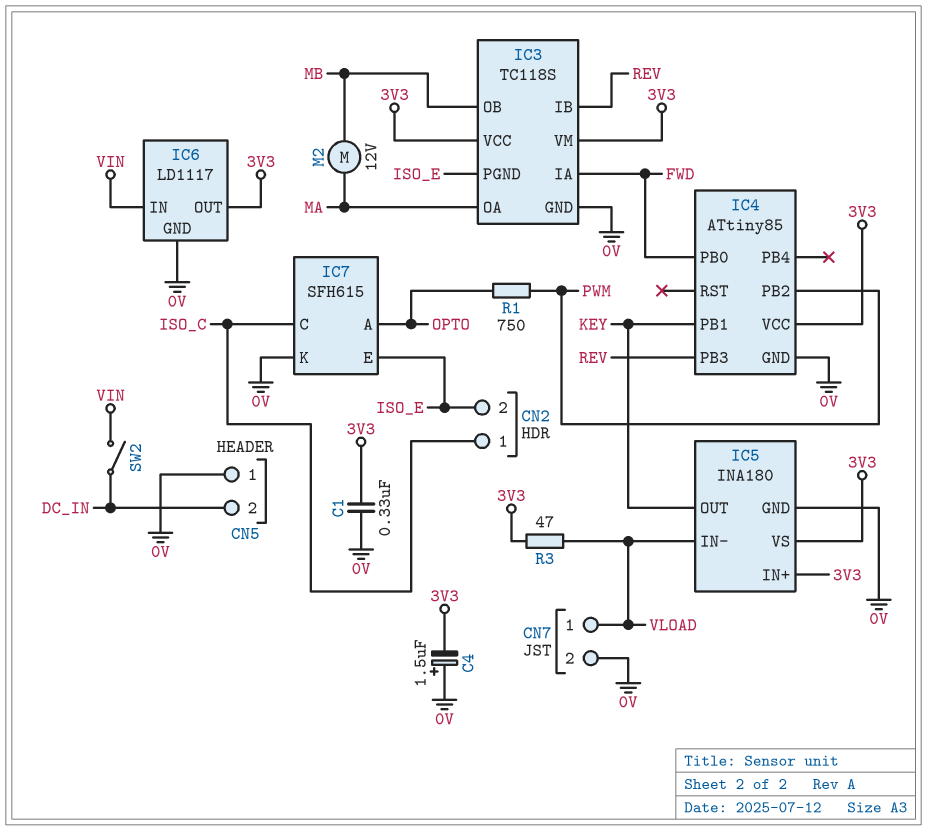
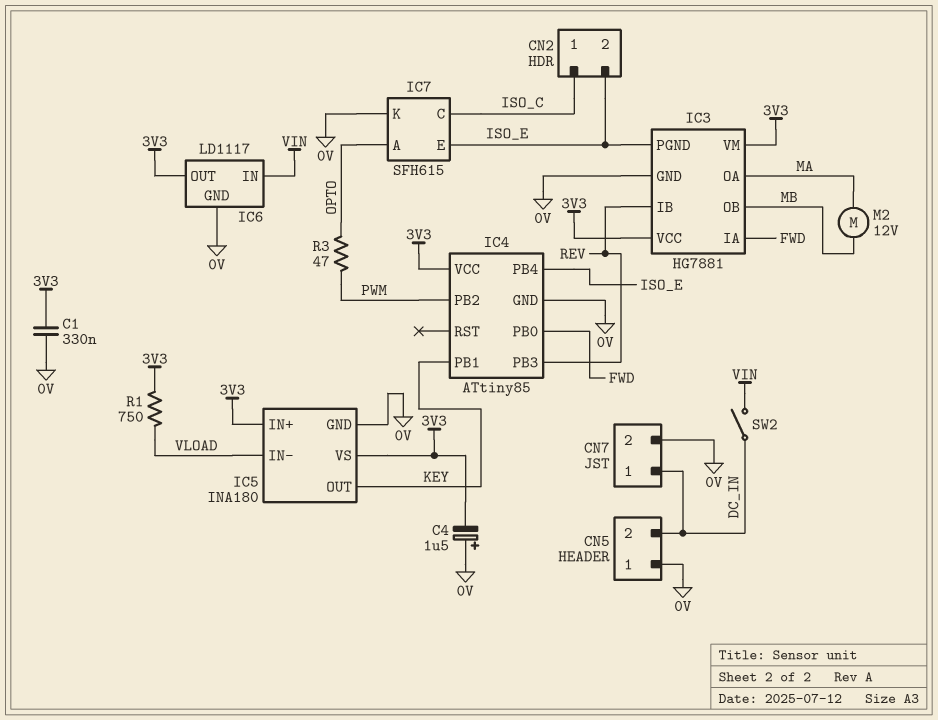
CN7 pin 1: VLOAD -> DC_IN
IC3: TC118S -> HG7881
IC4 pin PB4: none -> ISO_E
R1: 750 (OPTO, PWM) -> 750 (3V3, VLOAD)
R3: 47 (3V3, VLOAD) -> 47 (OPTO, PWM)

